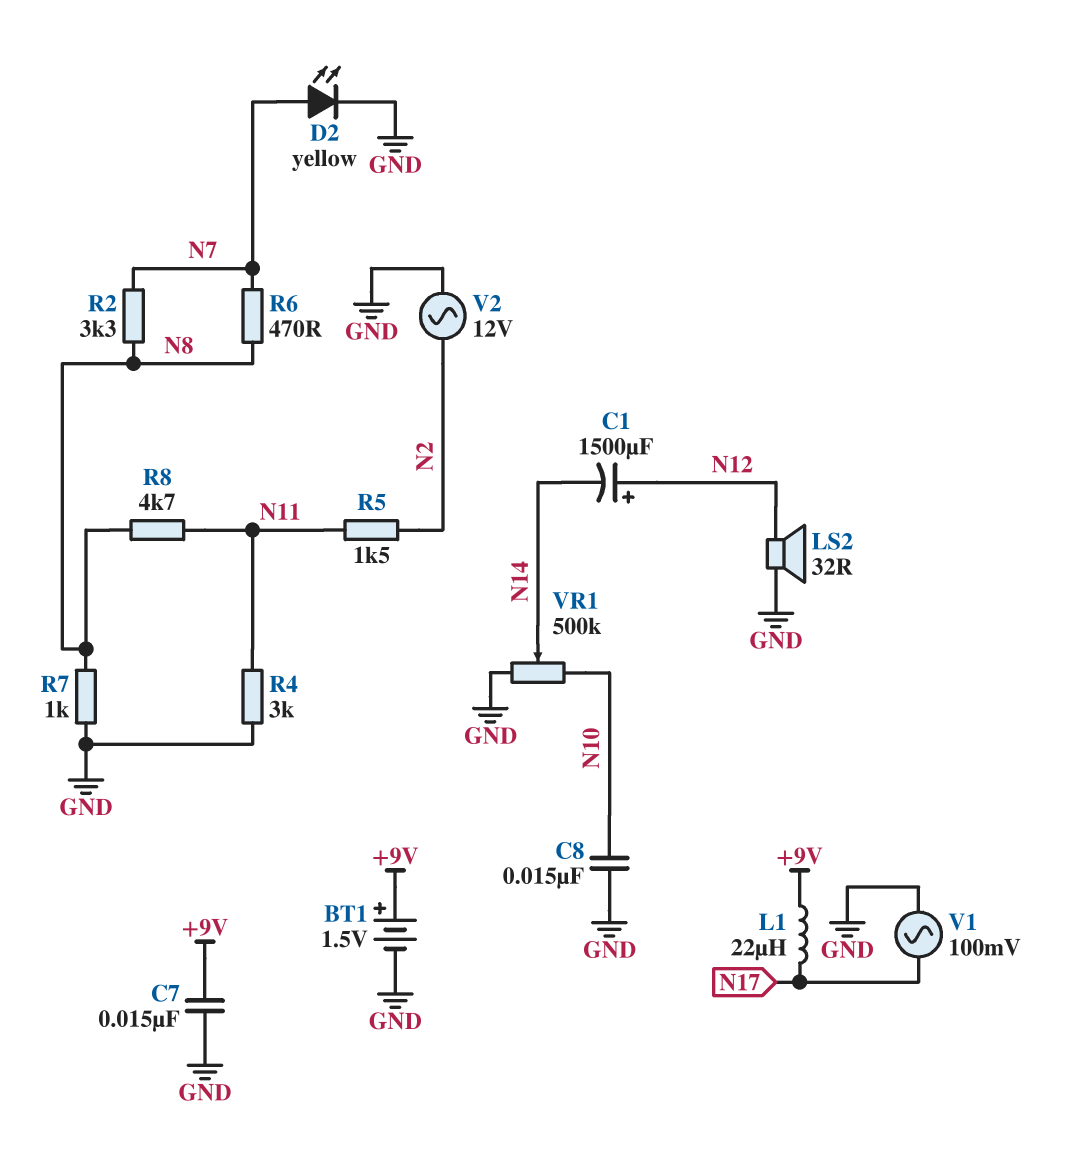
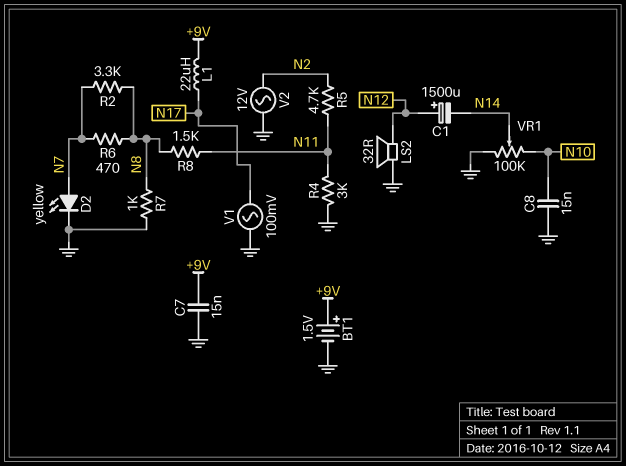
R5: 1.5k (N2, N11) -> 4.7k (N2, N11)
R8: 4.7k (N8, N11) -> 1.5k (N8, N11)
VR1: 500k (GND, N10, wiper N14) -> 100k (GND, N10, wiper N14)

